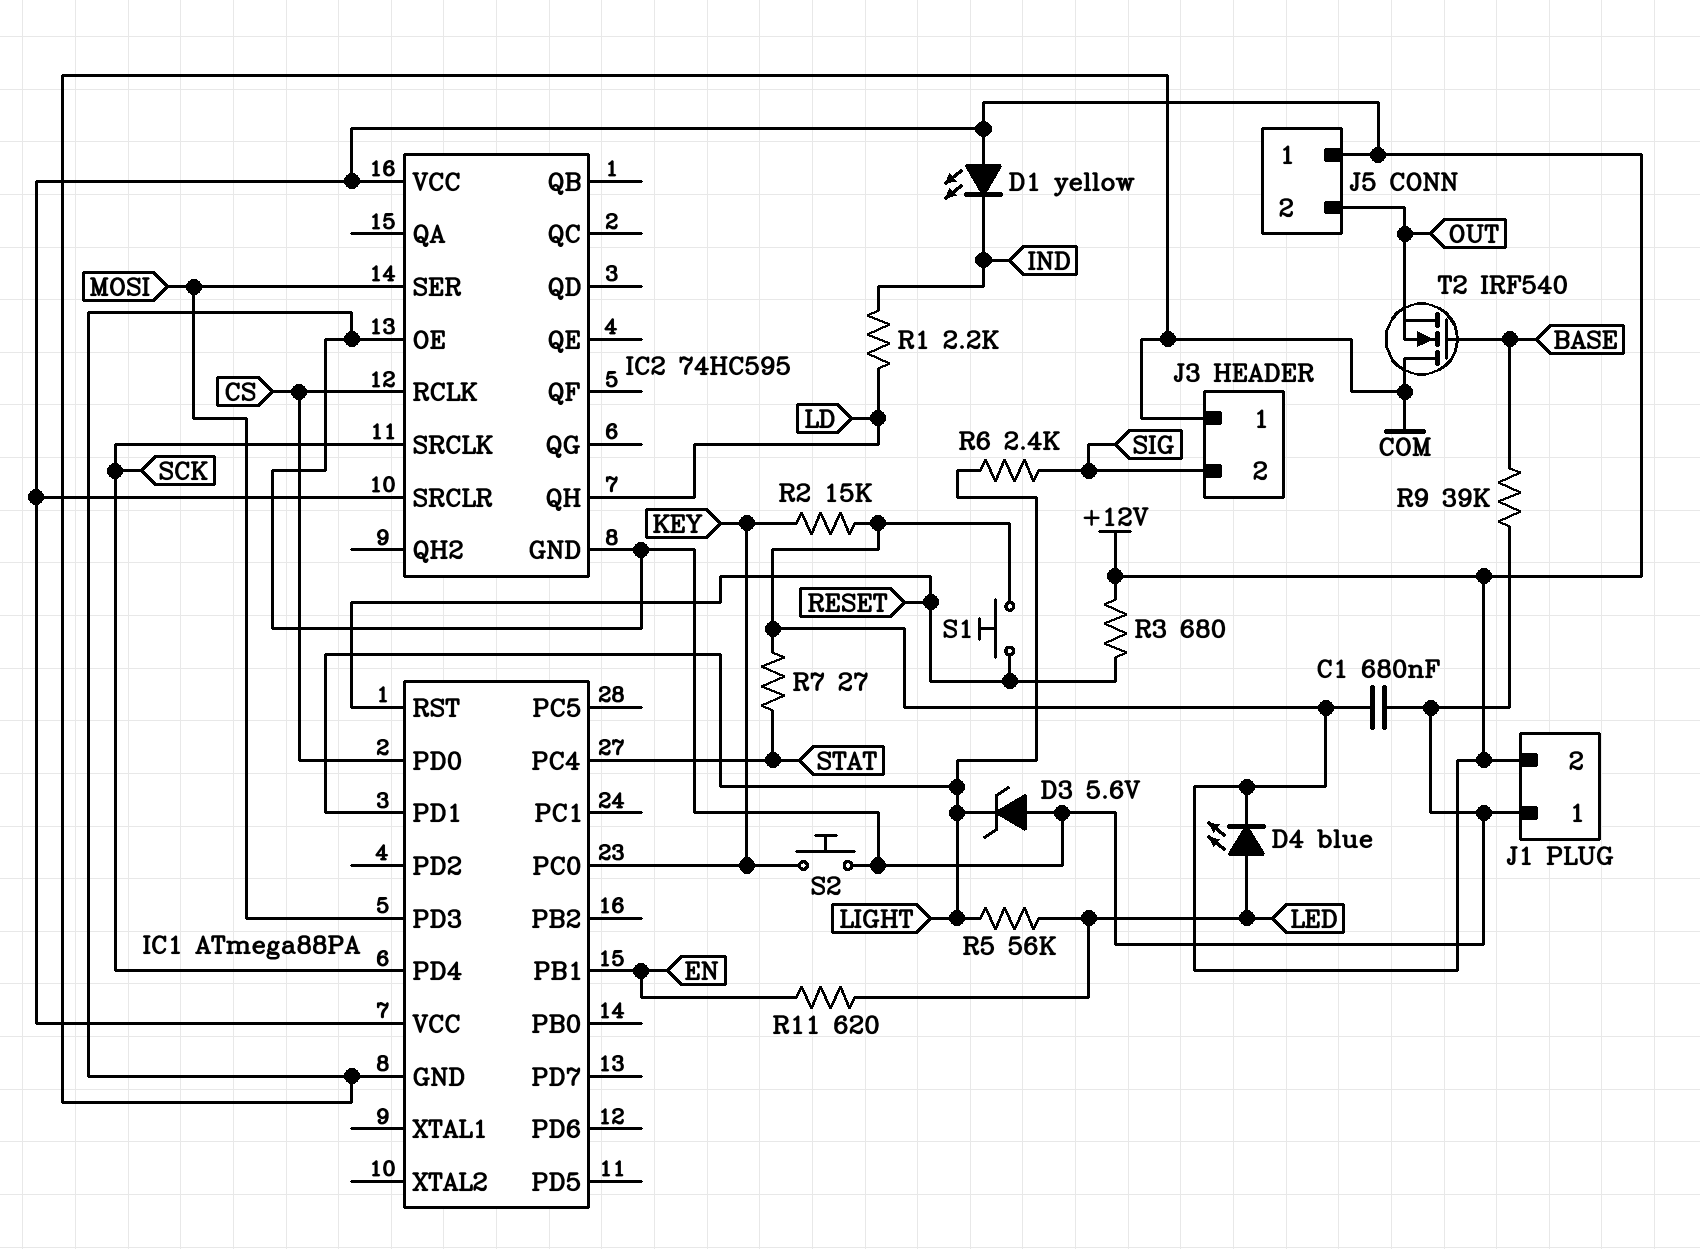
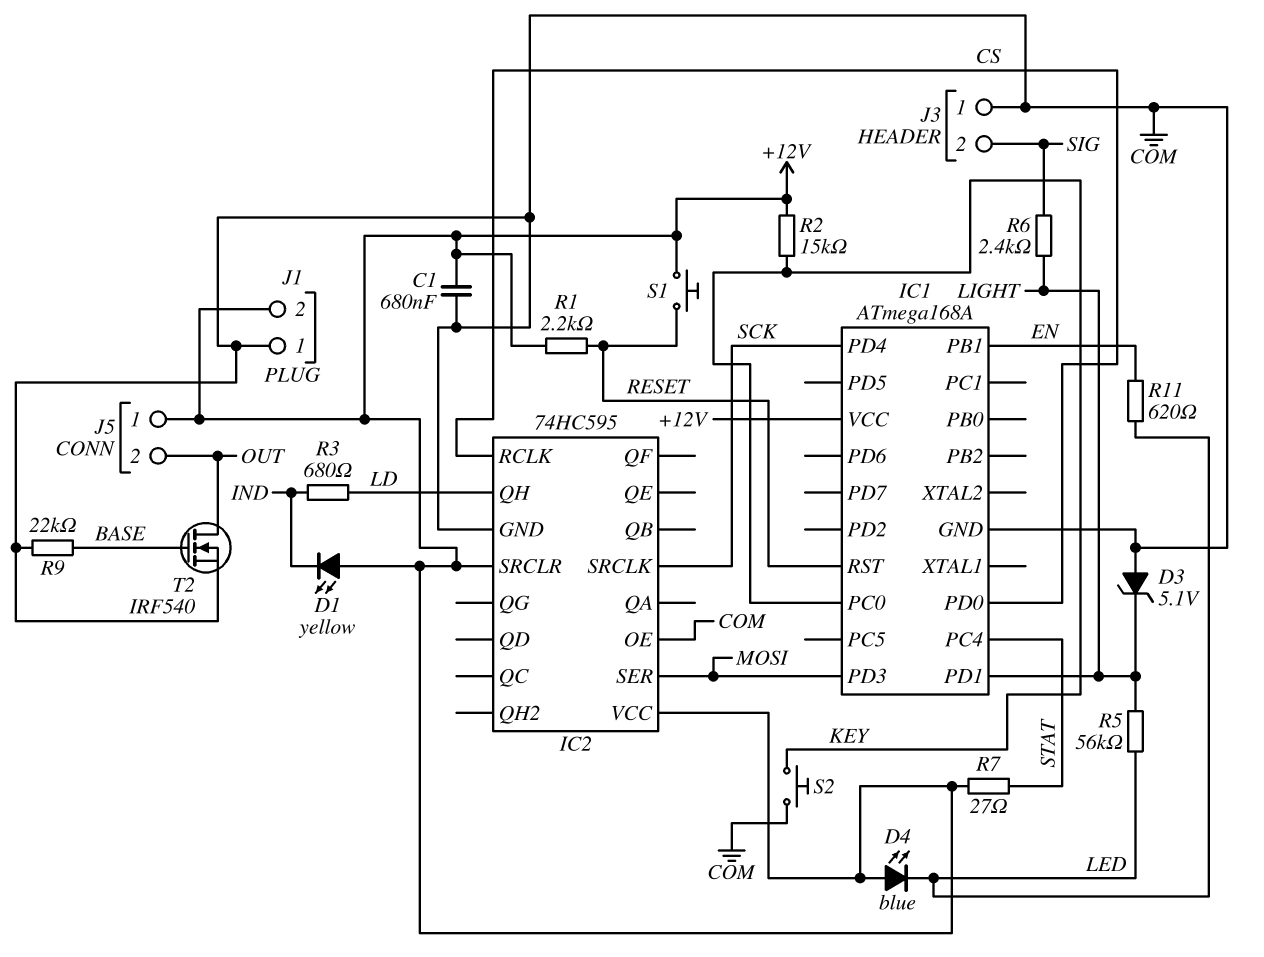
D3: zener 5.6V (A COM, K LIGHT) -> zener 5.1V (A COM, K LIGHT)
D4: LED blue (A LED, K +12V) -> LED blue (A +12V, K LED)
IC1: ATmega88PA -> ATmega168A
R1: 2.2k (IND, LD) -> 2.2k (+12V, RESET)
R3: 680 (+12V, RESET) -> 680 (IND, LD)
R9: 39k (BASE, COM) -> 22k (BASE, COM)
T2: NMOS IRF540 (G BASE, D COM, S OUT) -> NMOS IRF540 (G BASE, D OUT, S COM)

